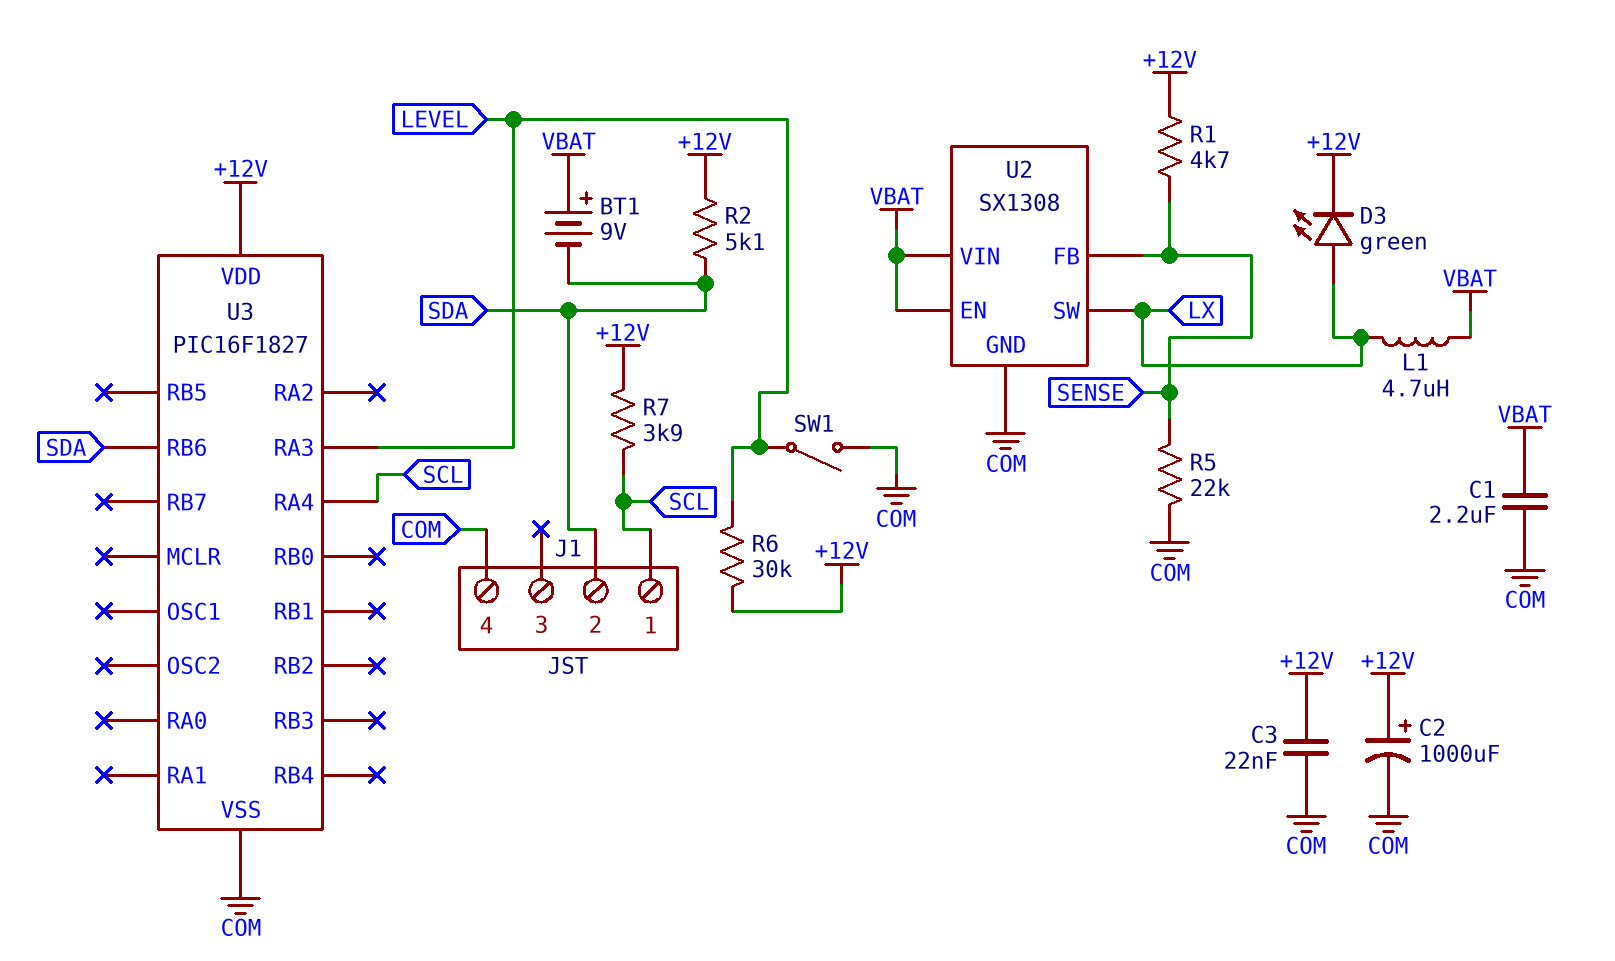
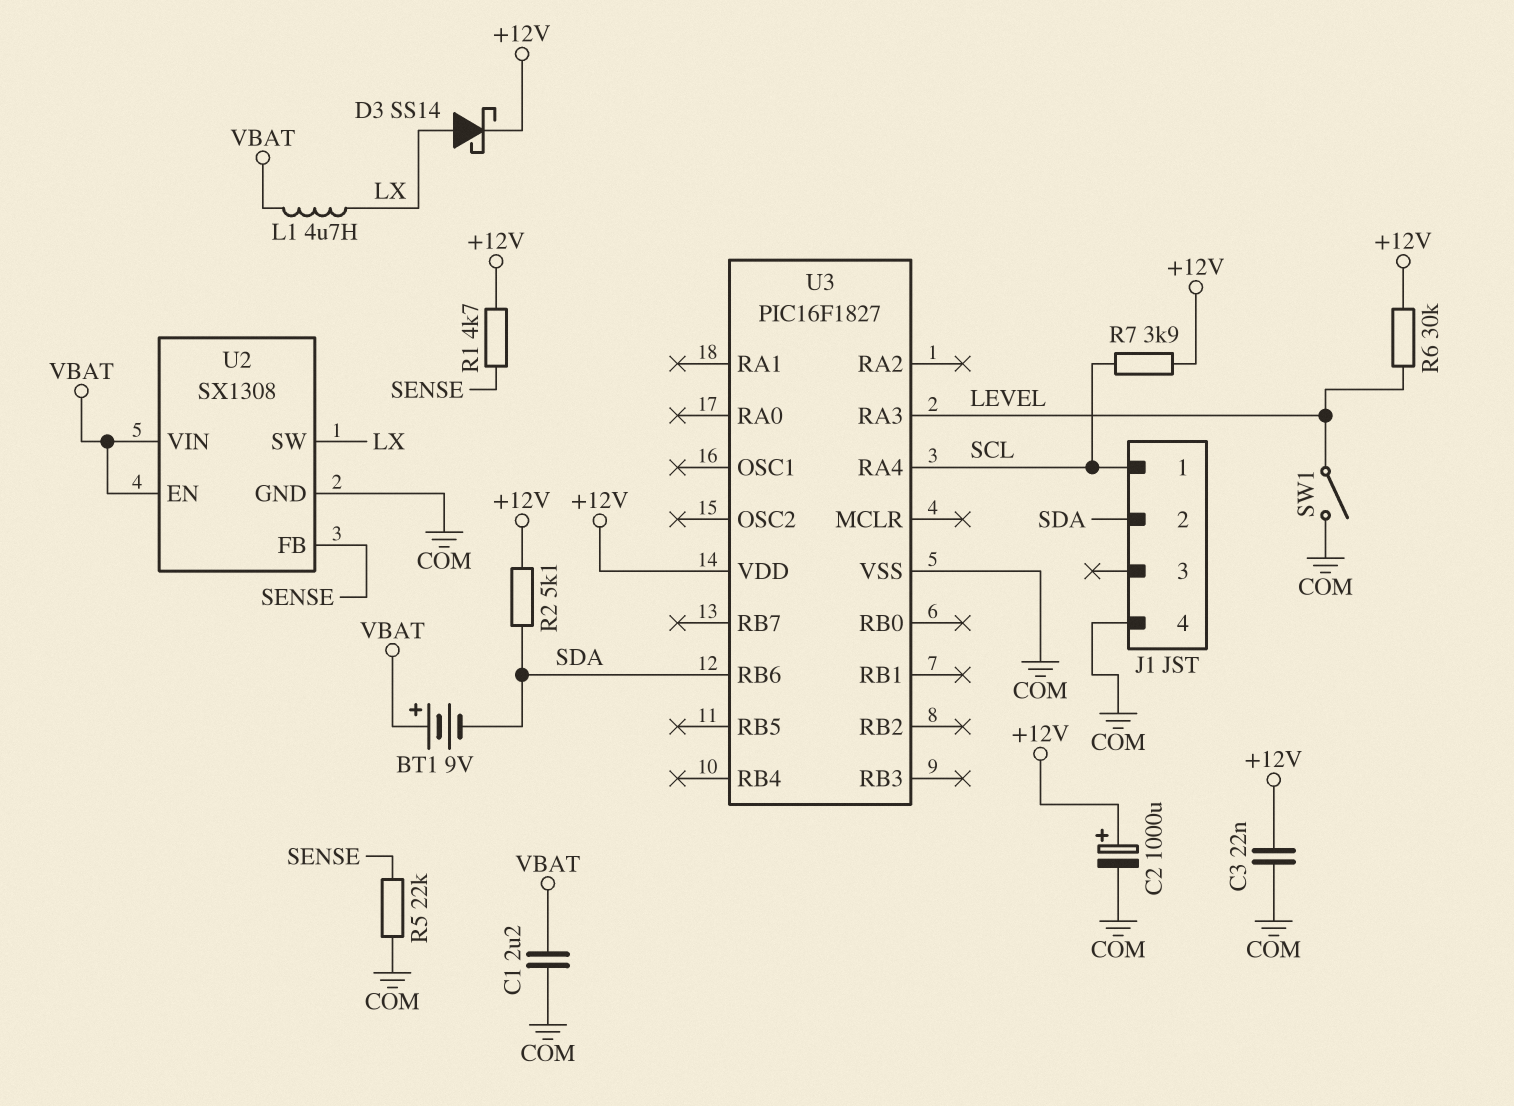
D3: LED green (A LX, K +12V) -> schottky SS14 (A LX, K +12V)

